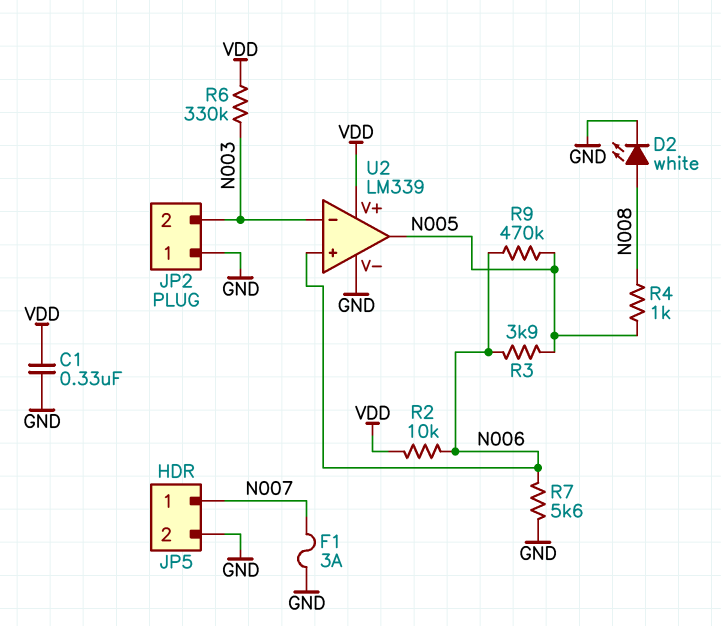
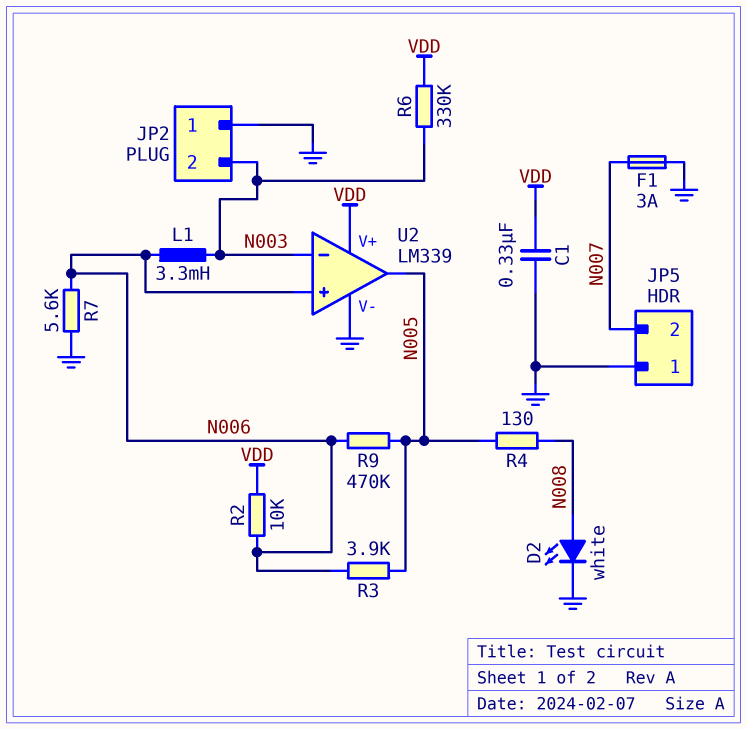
JP5 pin 1: N007 -> GND
JP5 pin 2: GND -> N007
L1: none -> 3.3mH (N003, N006)
R4: 1k (N005, N008) -> 130 (N005, N008)

